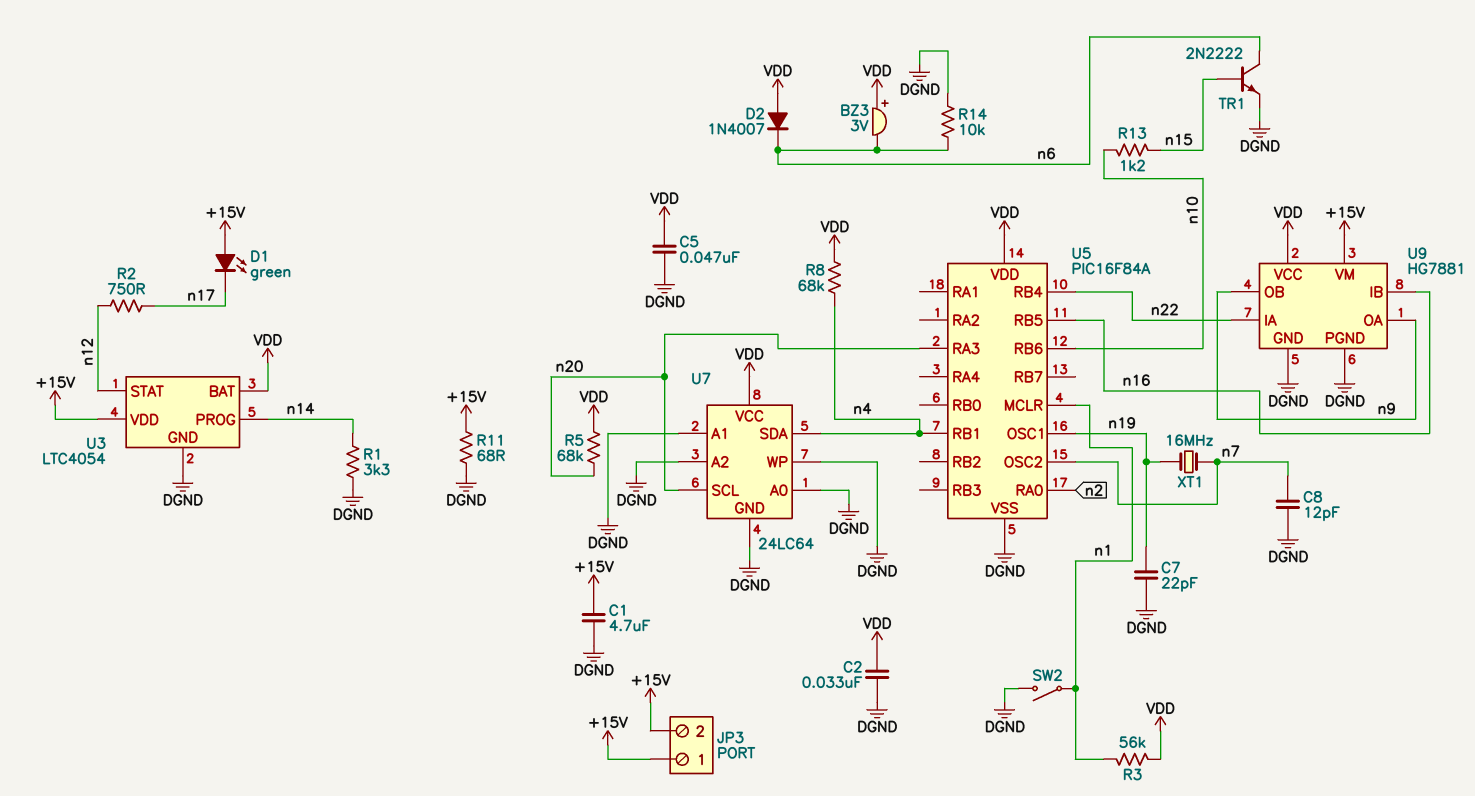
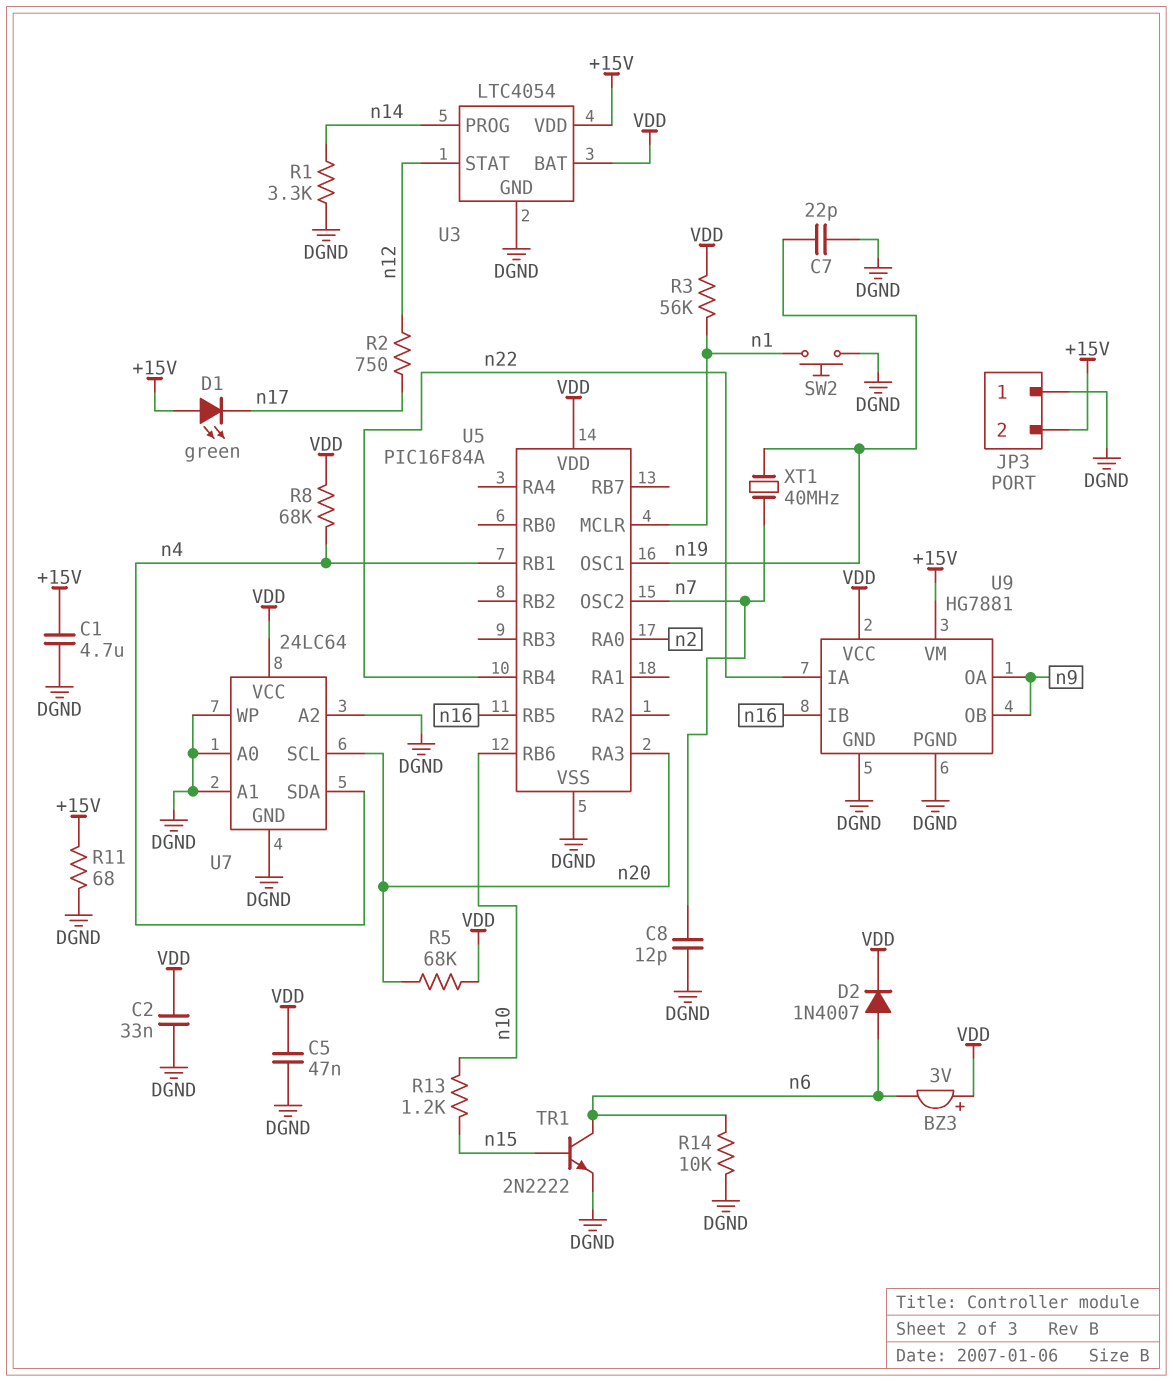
D2: diode 1N4007 (A VDD, K n6) -> diode 1N4007 (A n6, K VDD)
JP3 pin 1: +15V -> DGND
SW2: switch (DGND, n1) -> button (DGND, n1)
XT1: 16MHz (n7, n19) -> 40MHz (n7, n19)

